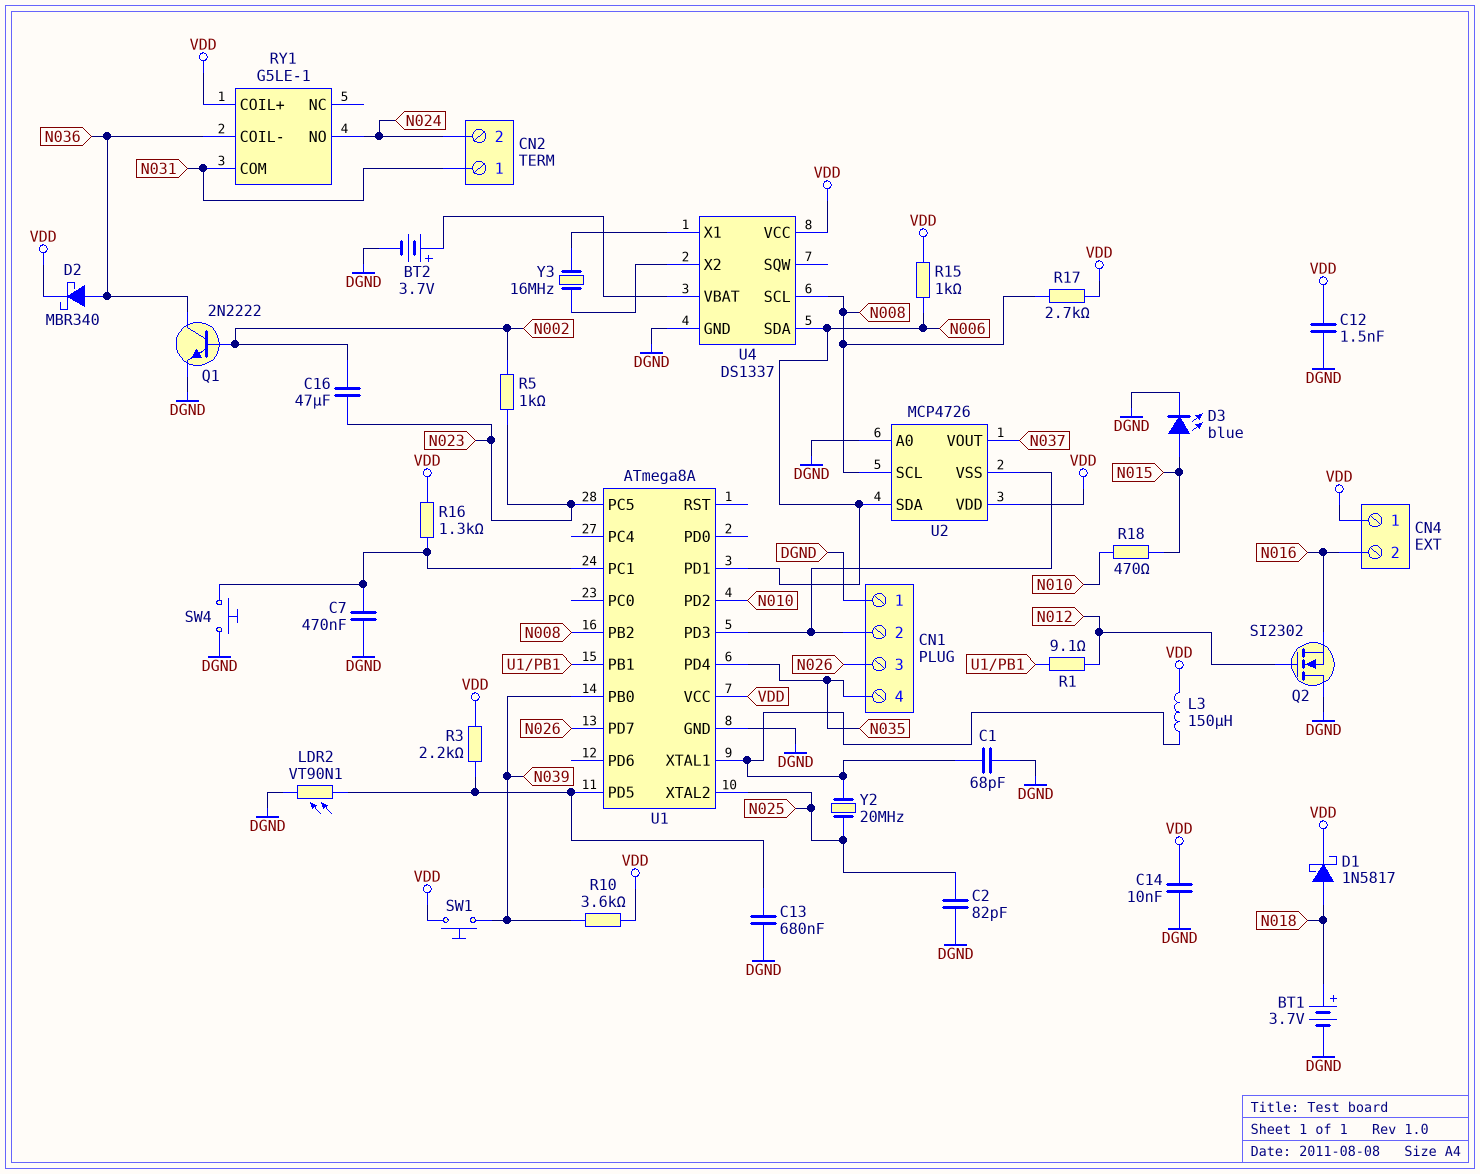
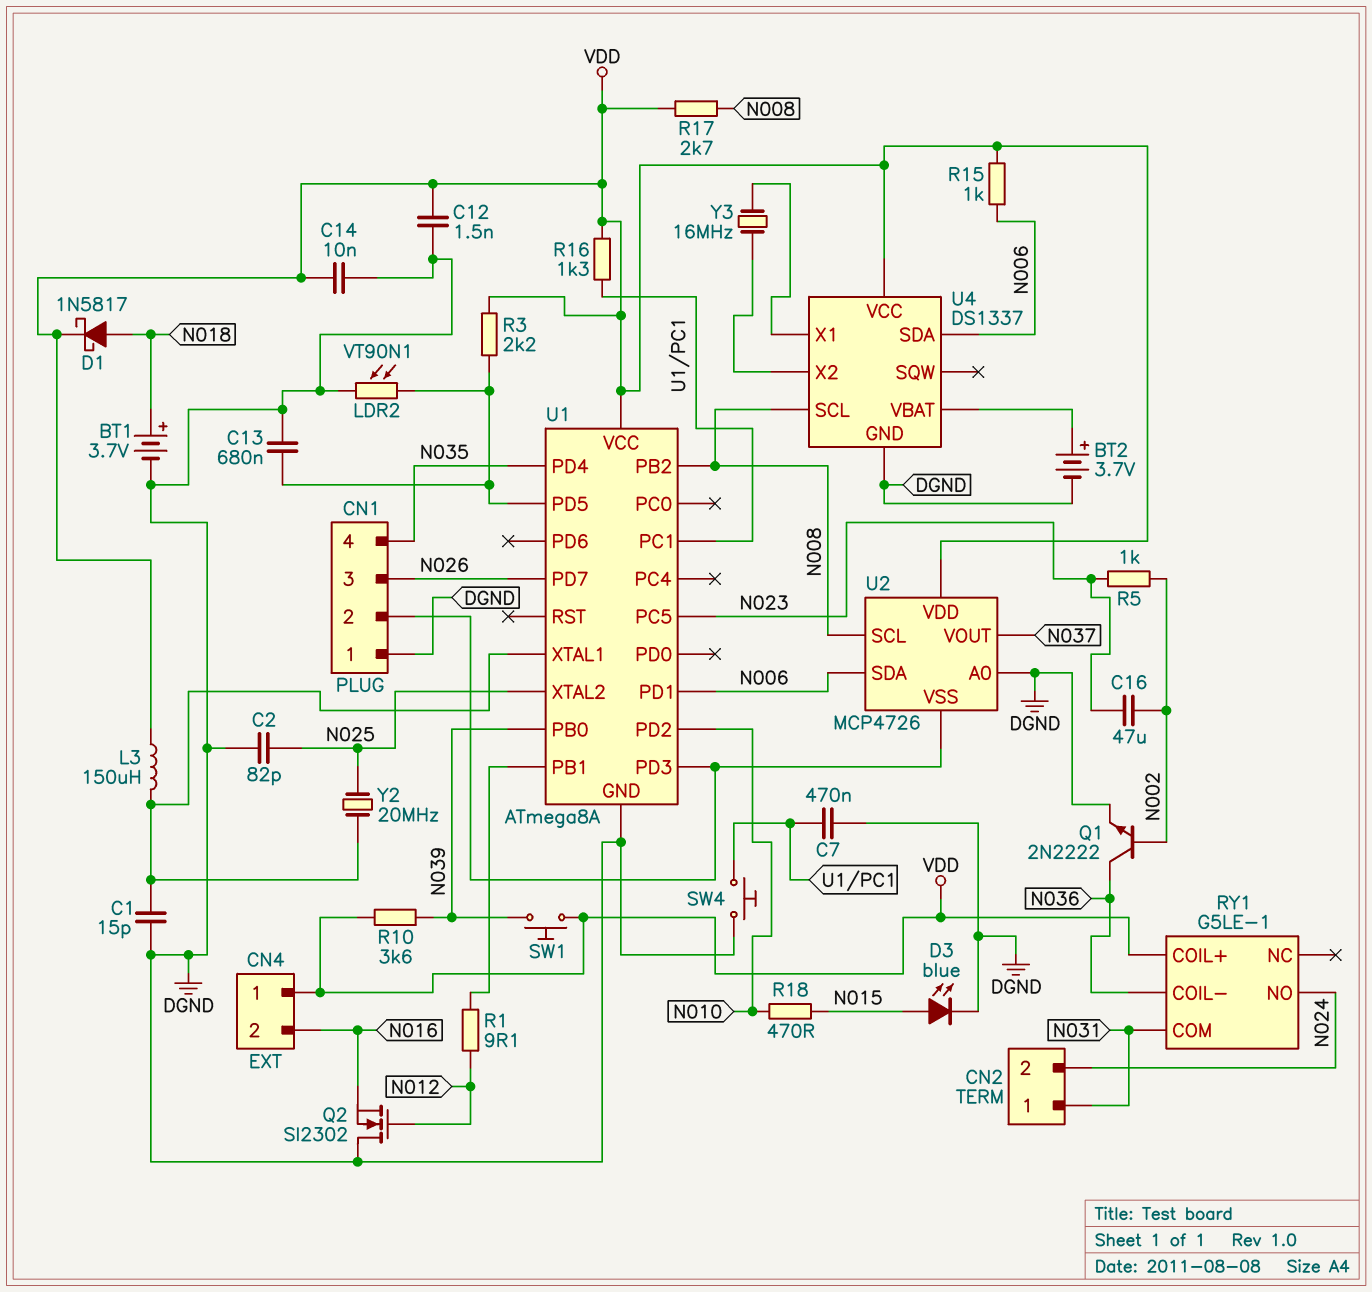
C1: 68pF (DGND, U1/XTAL1) -> 15pF (DGND, U1/XTAL1)
D2: schottky MBR340 (A N036, K VDD) -> none

